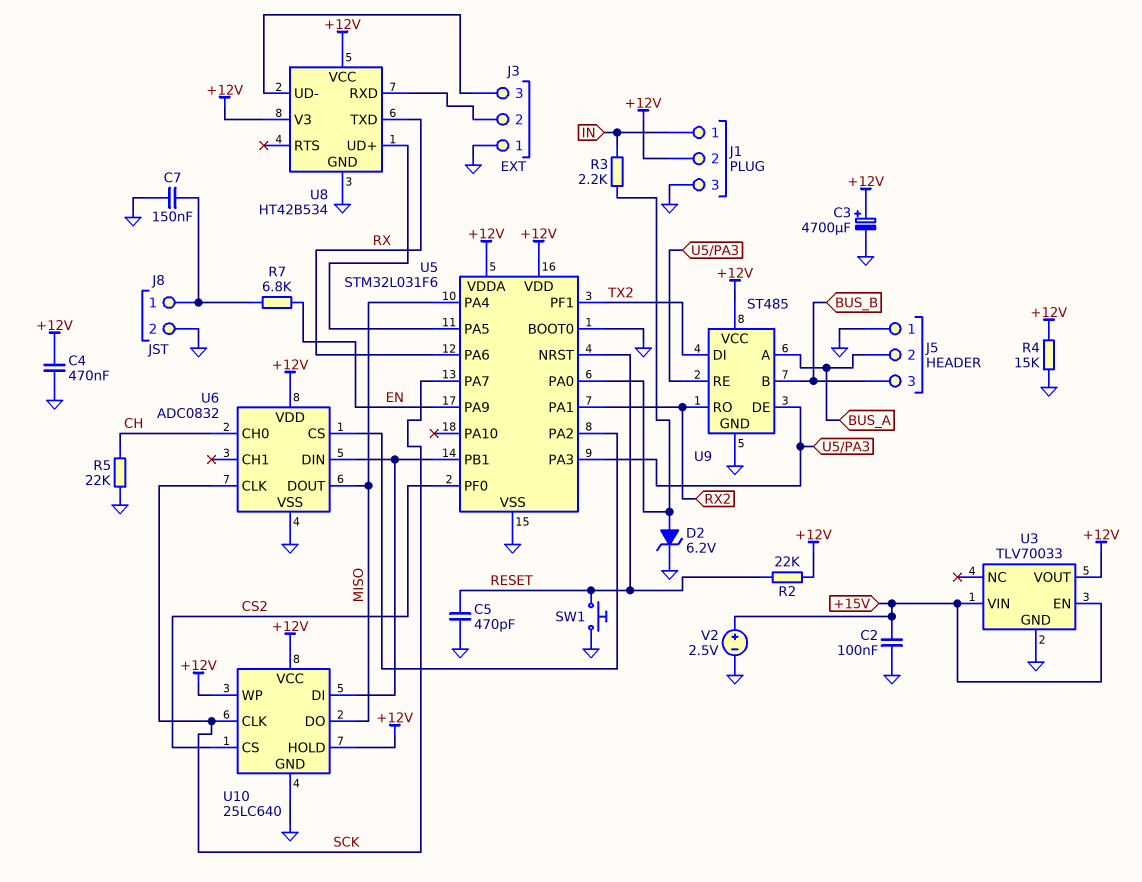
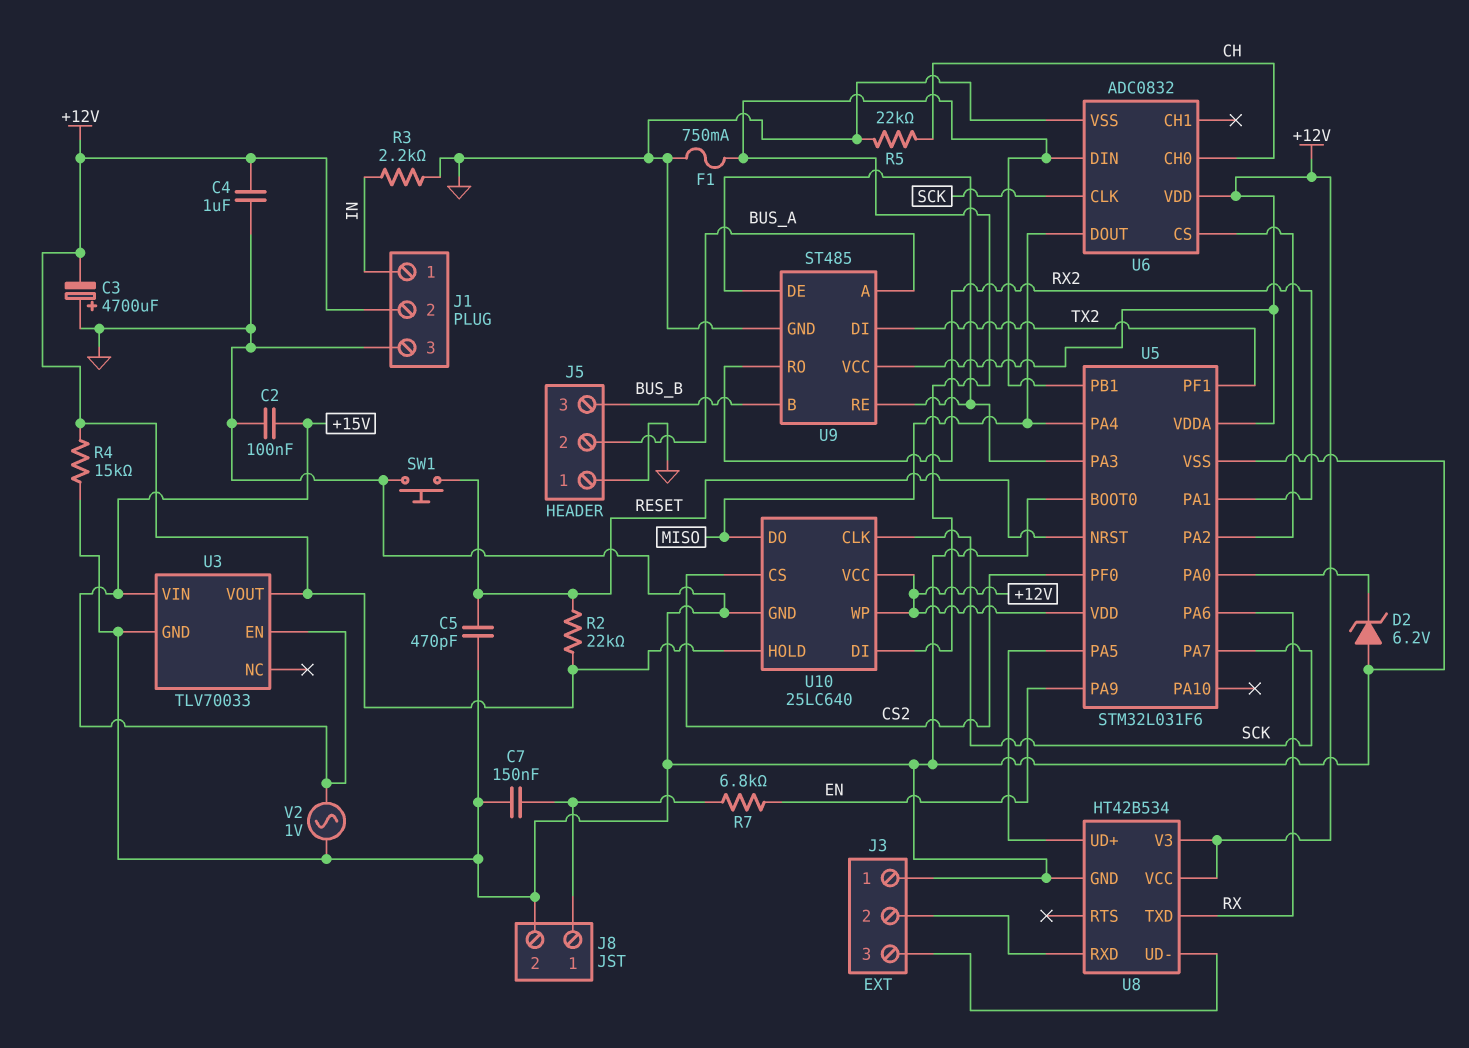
C3: 4700uF (plus +12V, minus GND) -> 4700uF (plus GND, minus +12V)
C4: 470nF (+12V, GND) -> 1uF (+12V, GND)
D2: zener 6.2V (A U5/PA0, K GND) -> zener 6.2V (A GND, K U5/PA0)
F1: none -> 750mA (GND, U5/PB1)
R3: 2.2k (IN, U5/PA0) -> 2.2k (GND, IN)
V2: 2.5V (plus +15V, minus GND) -> AC 1V (+15V, GND)

